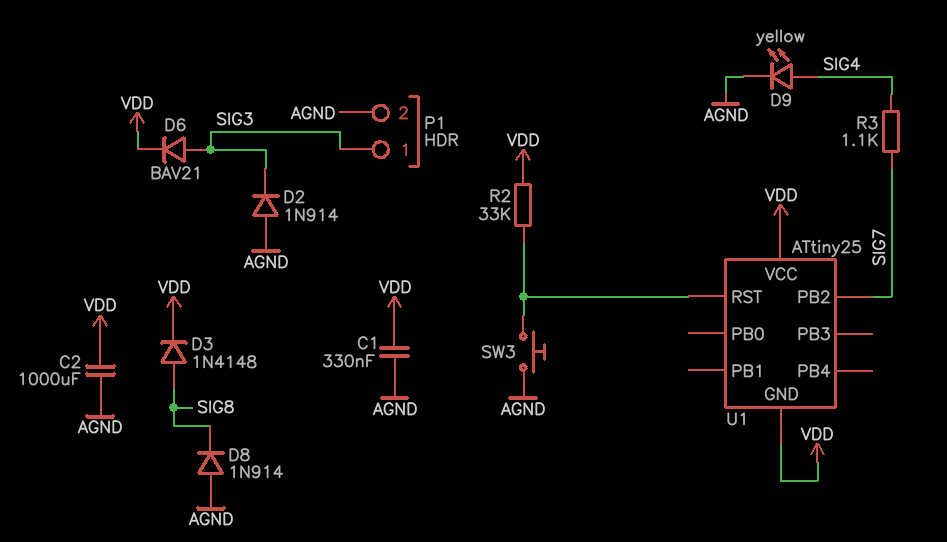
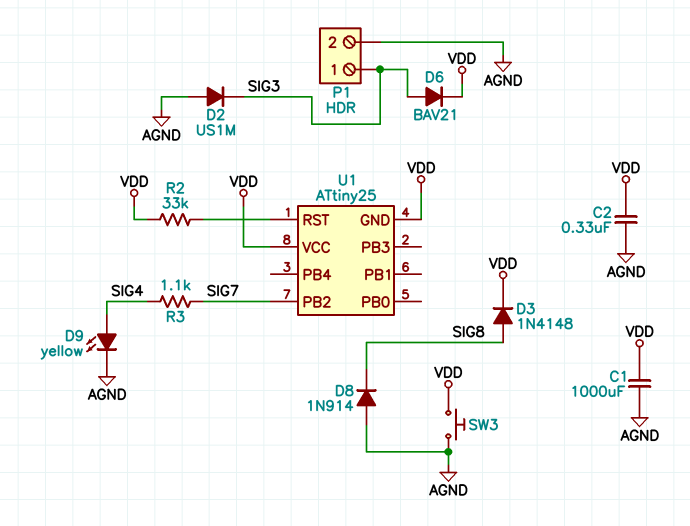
C1: 330nF (AGND, VDD) -> 1000uF (AGND, VDD)
C2: 1000uF (AGND, VDD) -> 330nF (AGND, VDD)
D2: diode 1N914 (A AGND, K SIG3) -> diode US1M (A AGND, K SIG3)
SW3: button (AGND, U1/RST) -> button (AGND, VDD)

